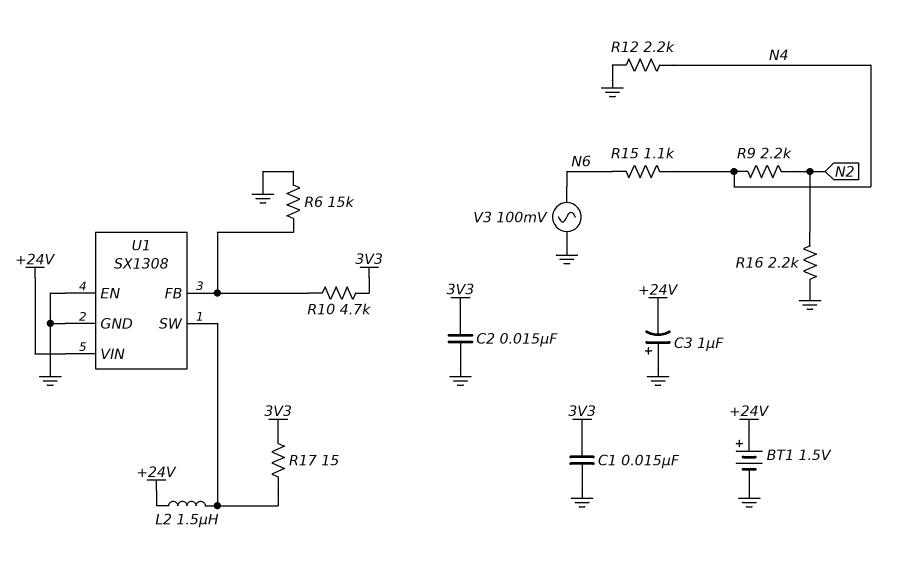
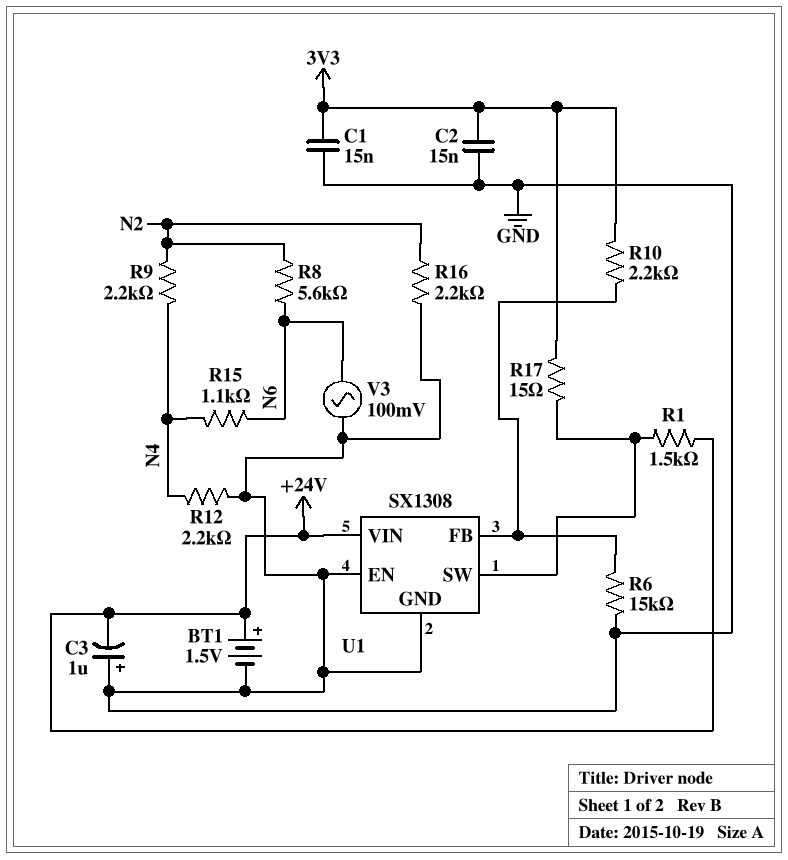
L2: 1.5uH (+24V, U1/SW) -> none
R1: none -> 1.5k (+24V, U1/SW)
R8: none -> 5.6k (N2, N6)
R10: 4.7k (3V3, U1/FB) -> 2.2k (3V3, U1/FB)

